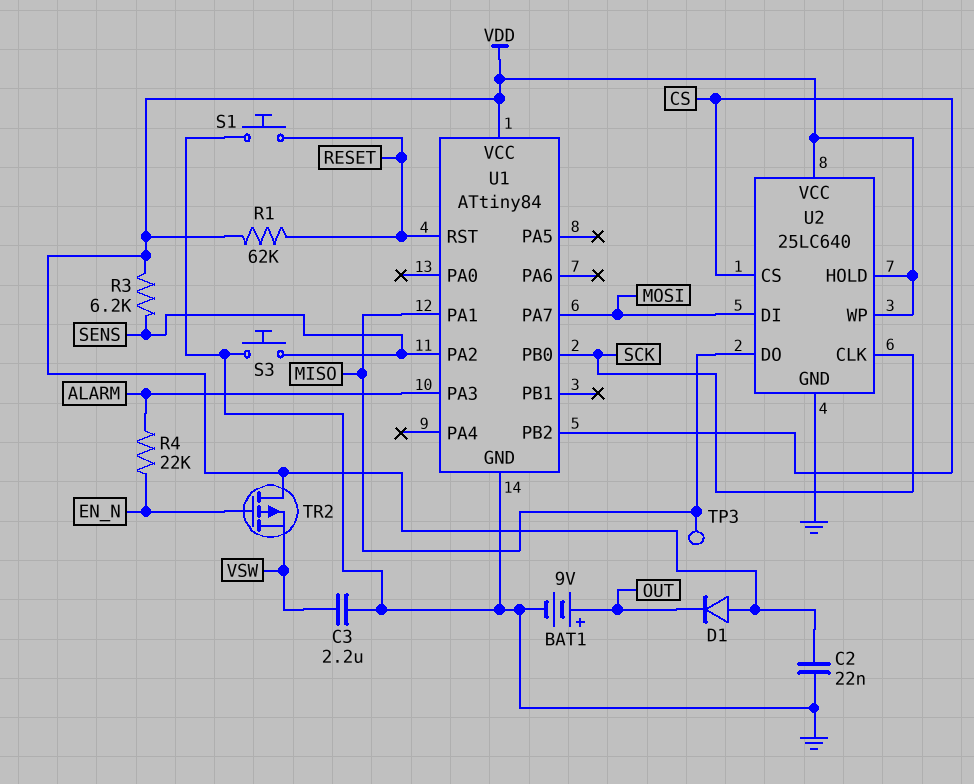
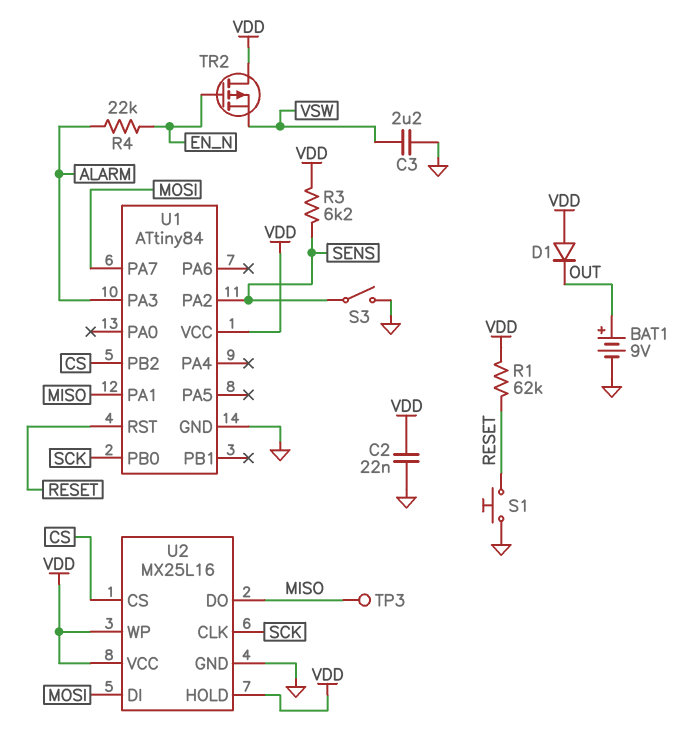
S3: button (GND, SENS) -> switch (GND, SENS)
U2: 25LC640 -> MX25L16

